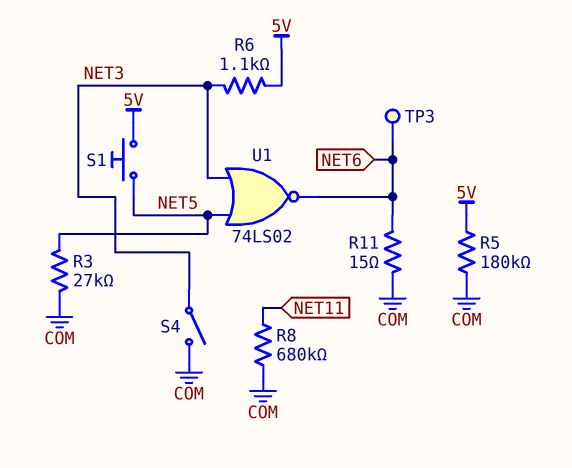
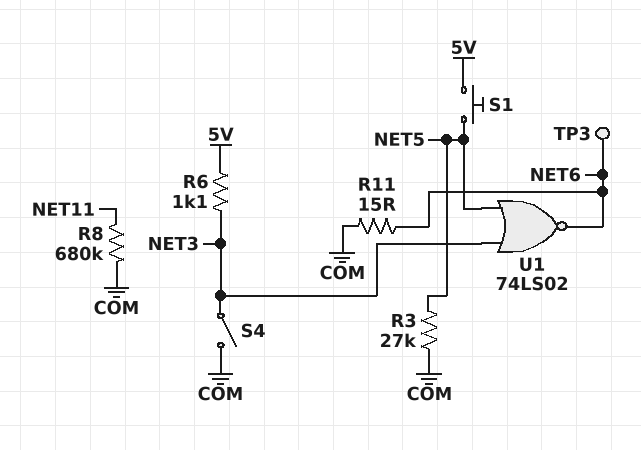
R5: 180k (5V, COM) -> none

